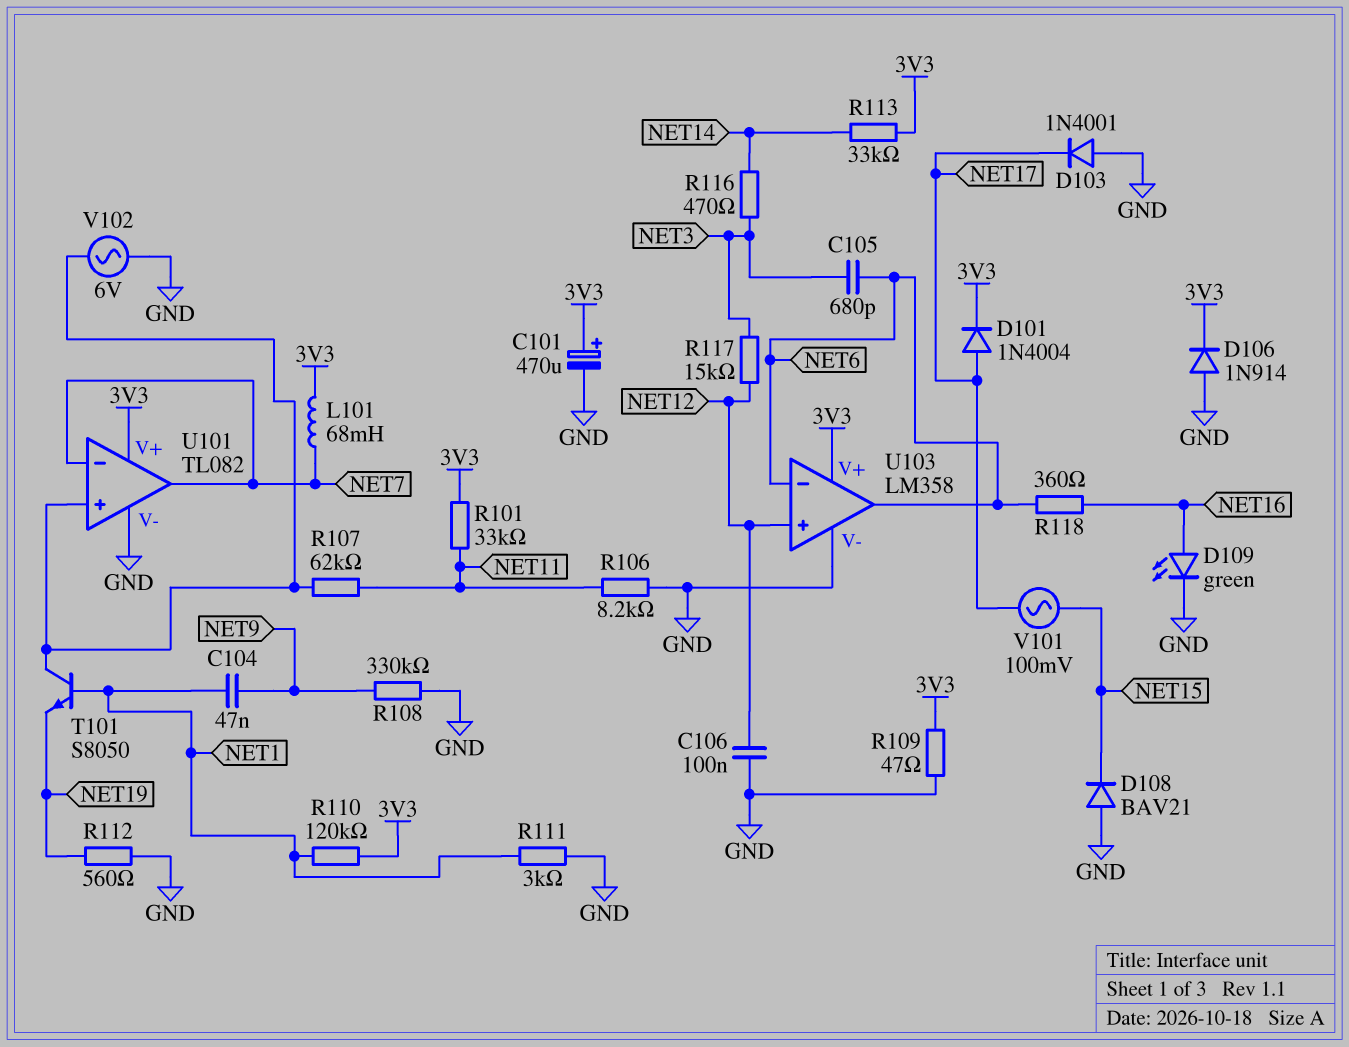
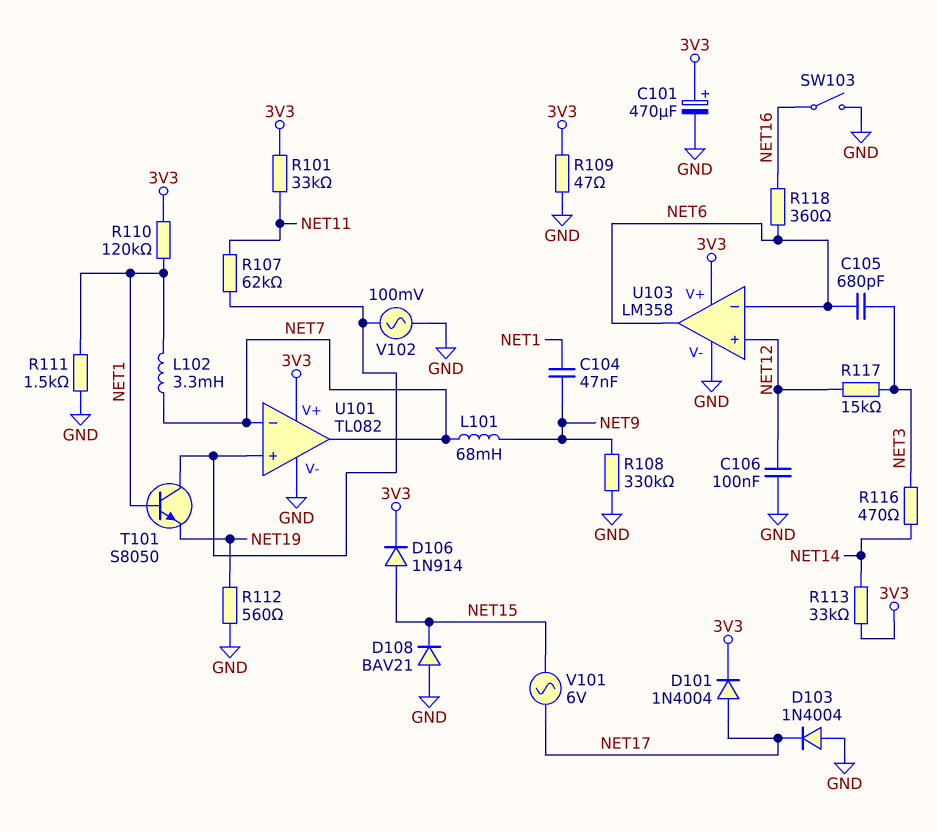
D103: diode 1N4001 (A GND, K NET17) -> diode 1N4004 (A GND, K NET17)
D106: diode 1N914 (A GND, K 3V3) -> diode 1N914 (A NET15, K 3V3)
D109: LED green (A NET16, K GND) -> none
L101: 68mH (3V3, NET7) -> 68mH (NET7, NET9)
L102: none -> 3.3mH (NET1, NET7)
R106: 8.2k (GND, NET11) -> none
R111: 3k (GND, NET1) -> 1.5k (GND, NET1)
SW103: none -> switch (GND, NET16)
V101: AC 100mV (NET15, NET17) -> AC 6V (NET15, NET17)
V102: AC 6V (GND, U101/in+) -> AC 100mV (GND, U101/in+)

